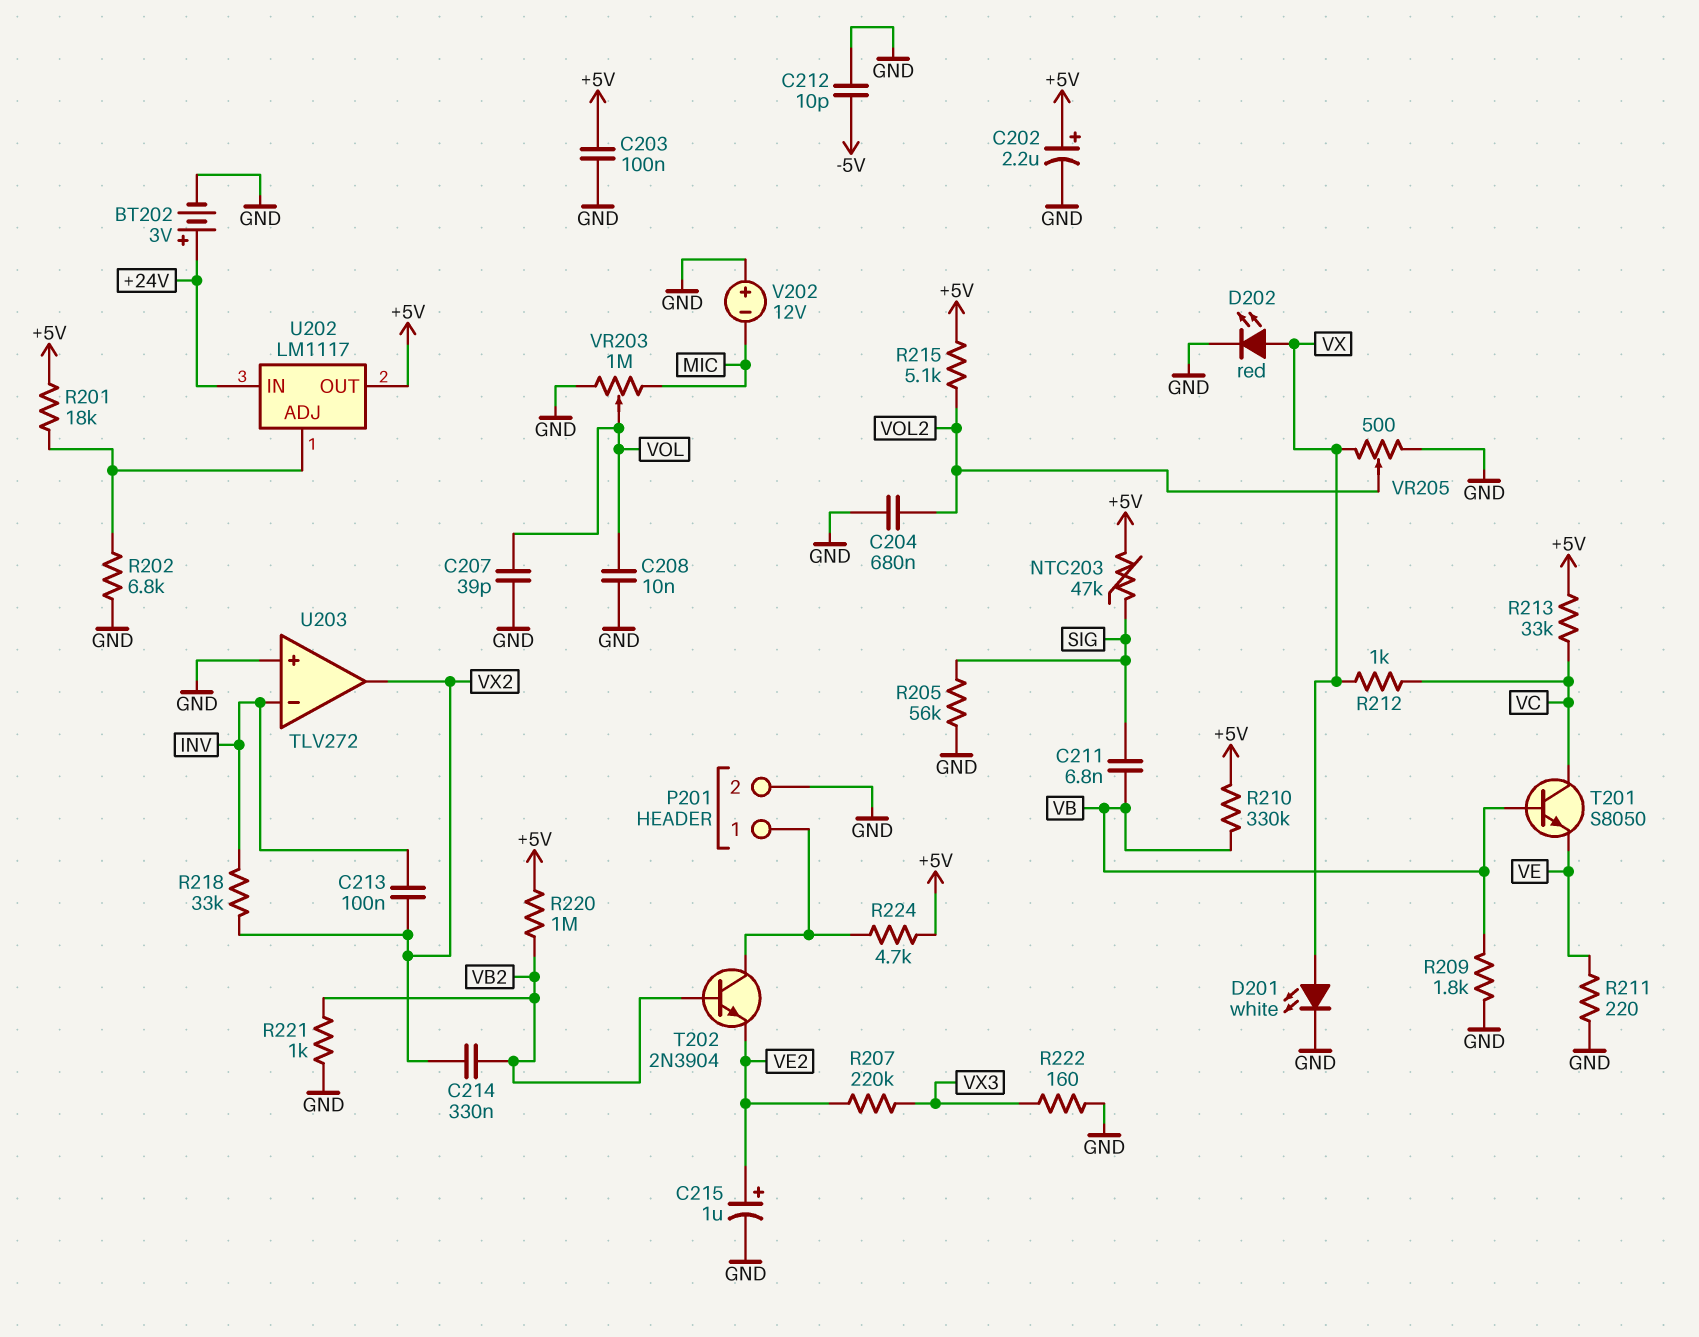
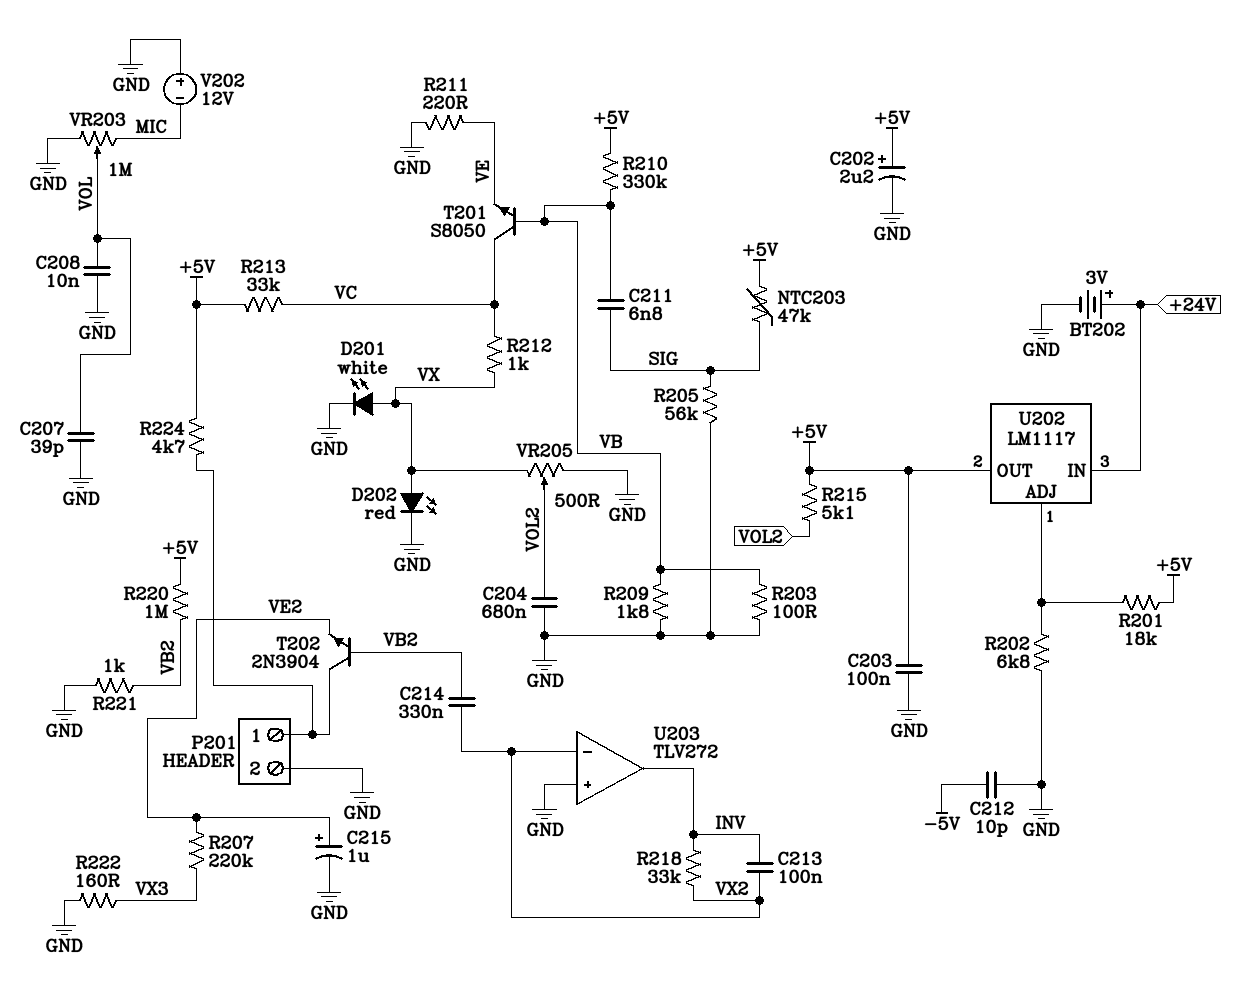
R203: none -> 100 (GND, VB)
U203 pin in-: INV -> VX2
U203 pin out: VX2 -> INV

